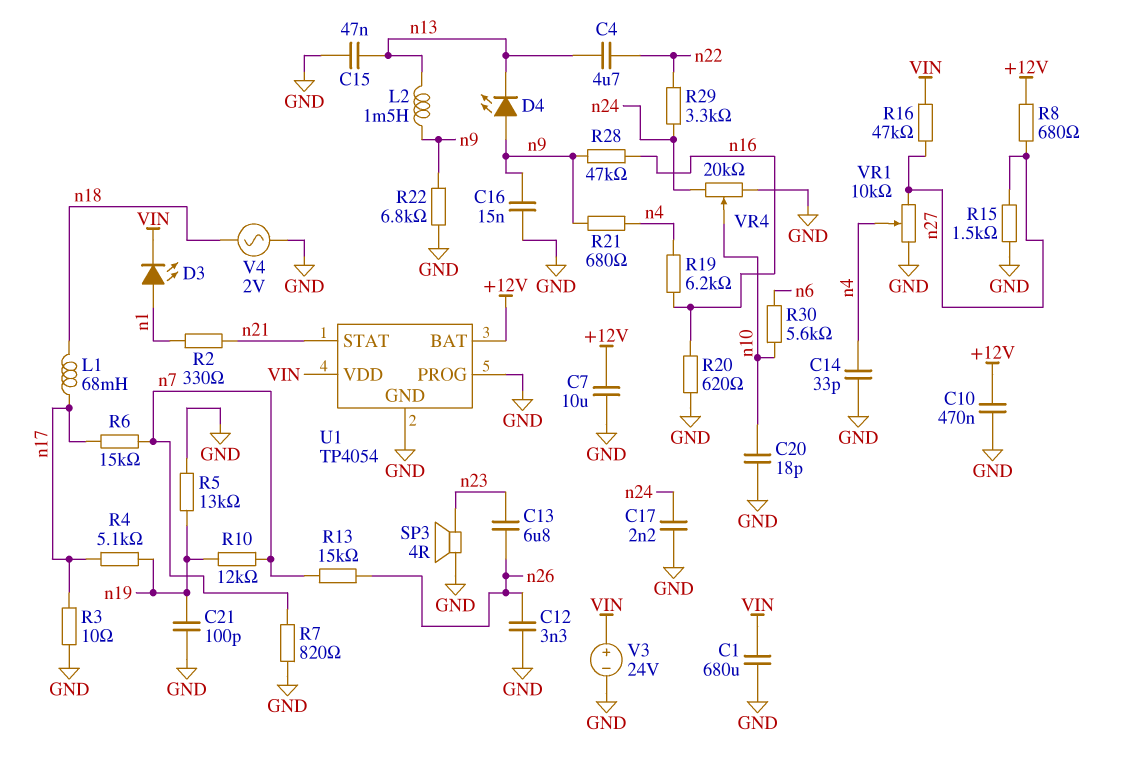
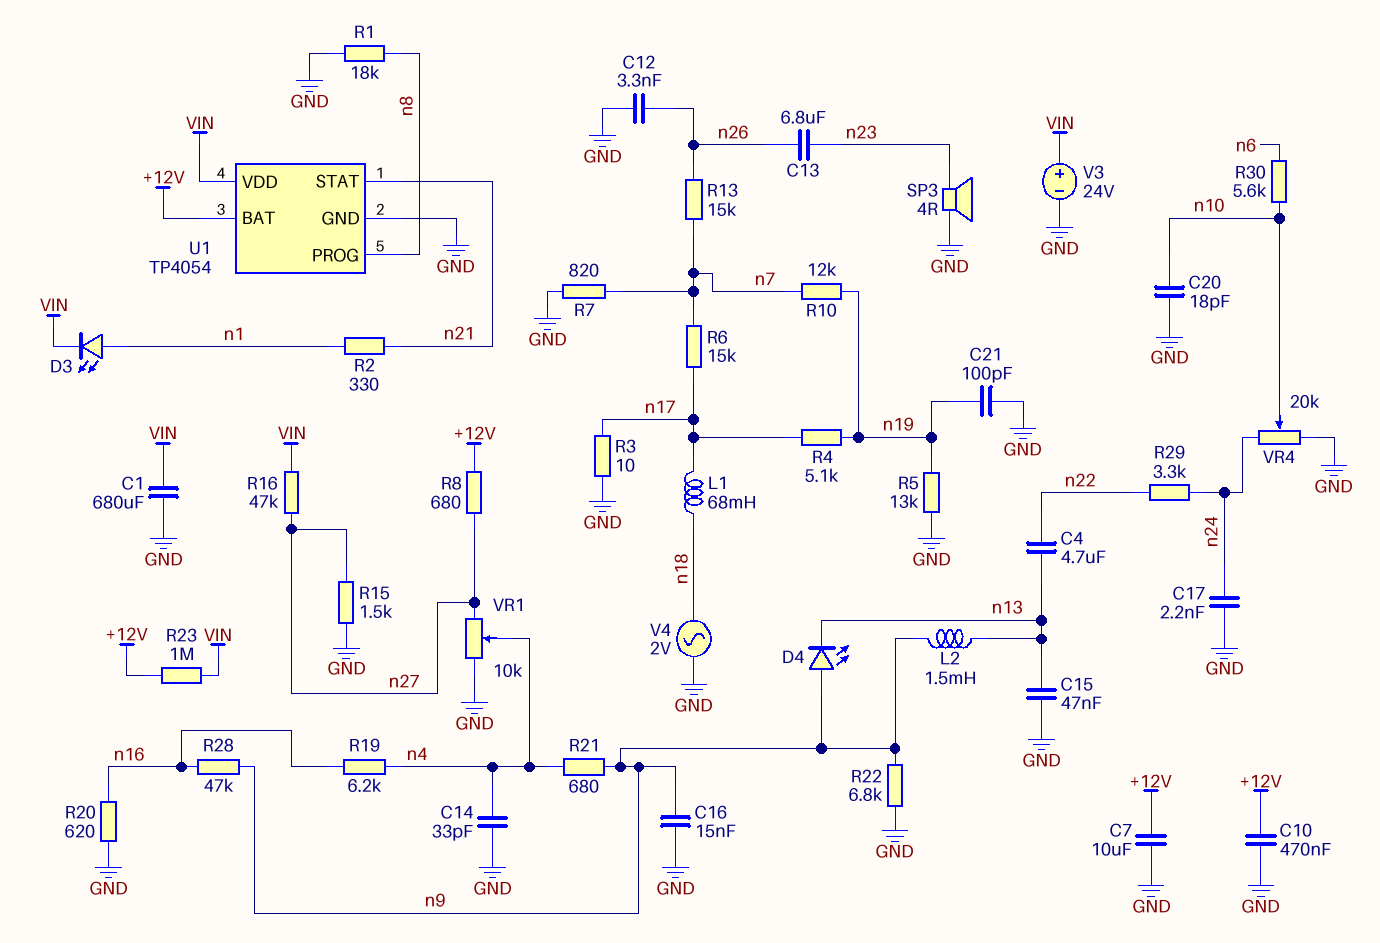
R1: none -> 18k (GND, n8)
R23: none -> 1M (+12V, VIN)
U1 pin PROG: GND -> n8

